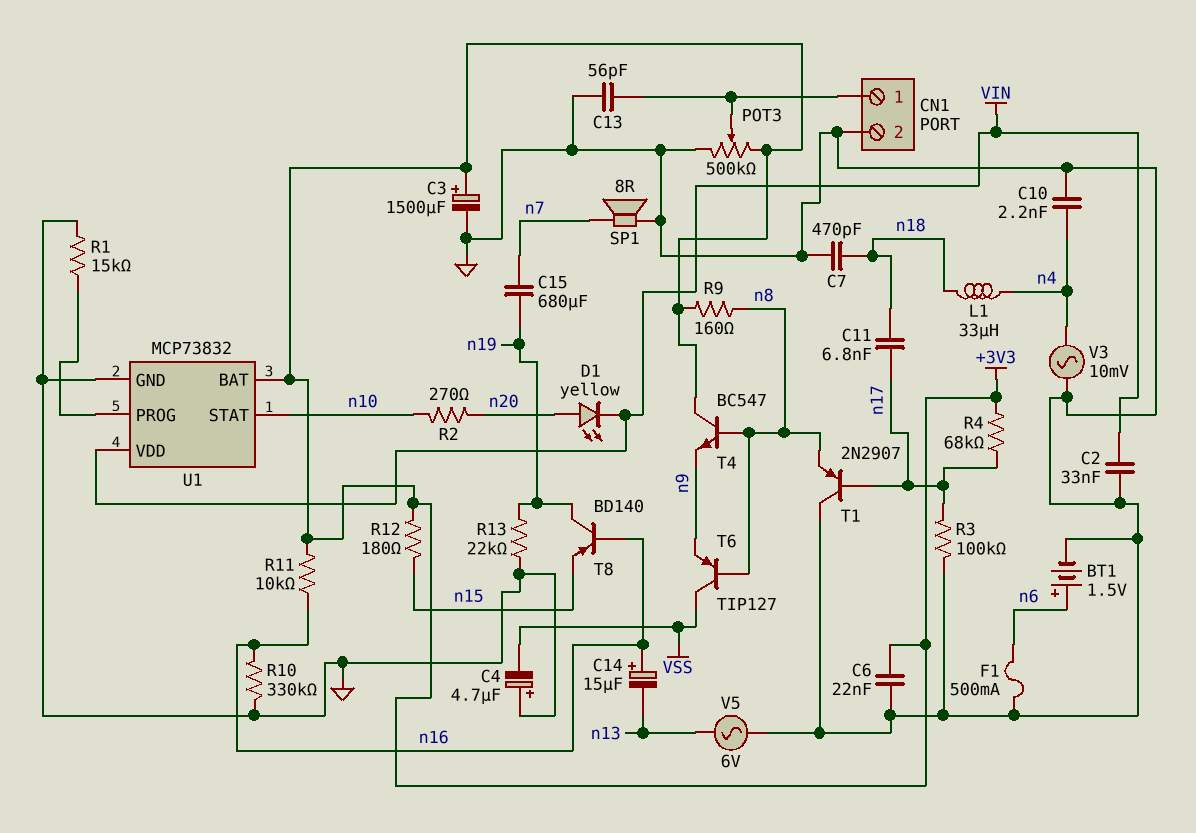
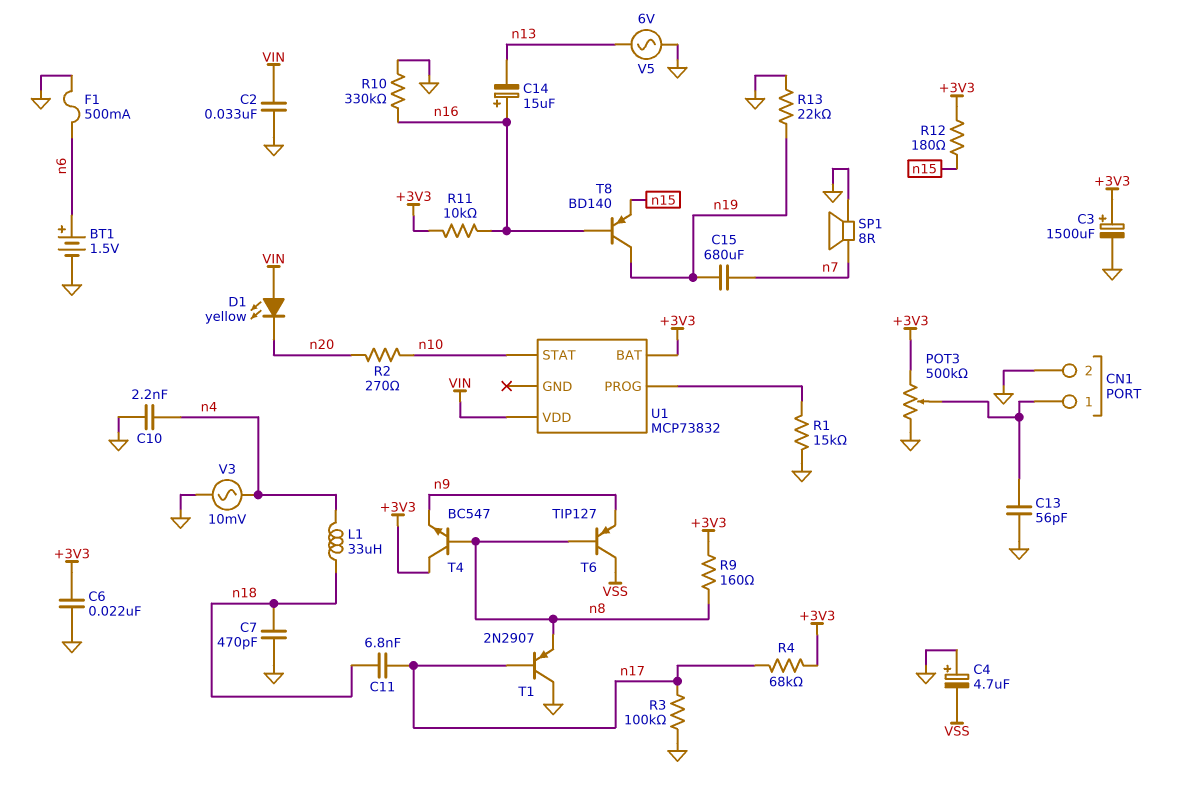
D1: LED yellow (A n20, K VIN) -> LED yellow (A VIN, K n20)
U1 pin GND: GND -> none

